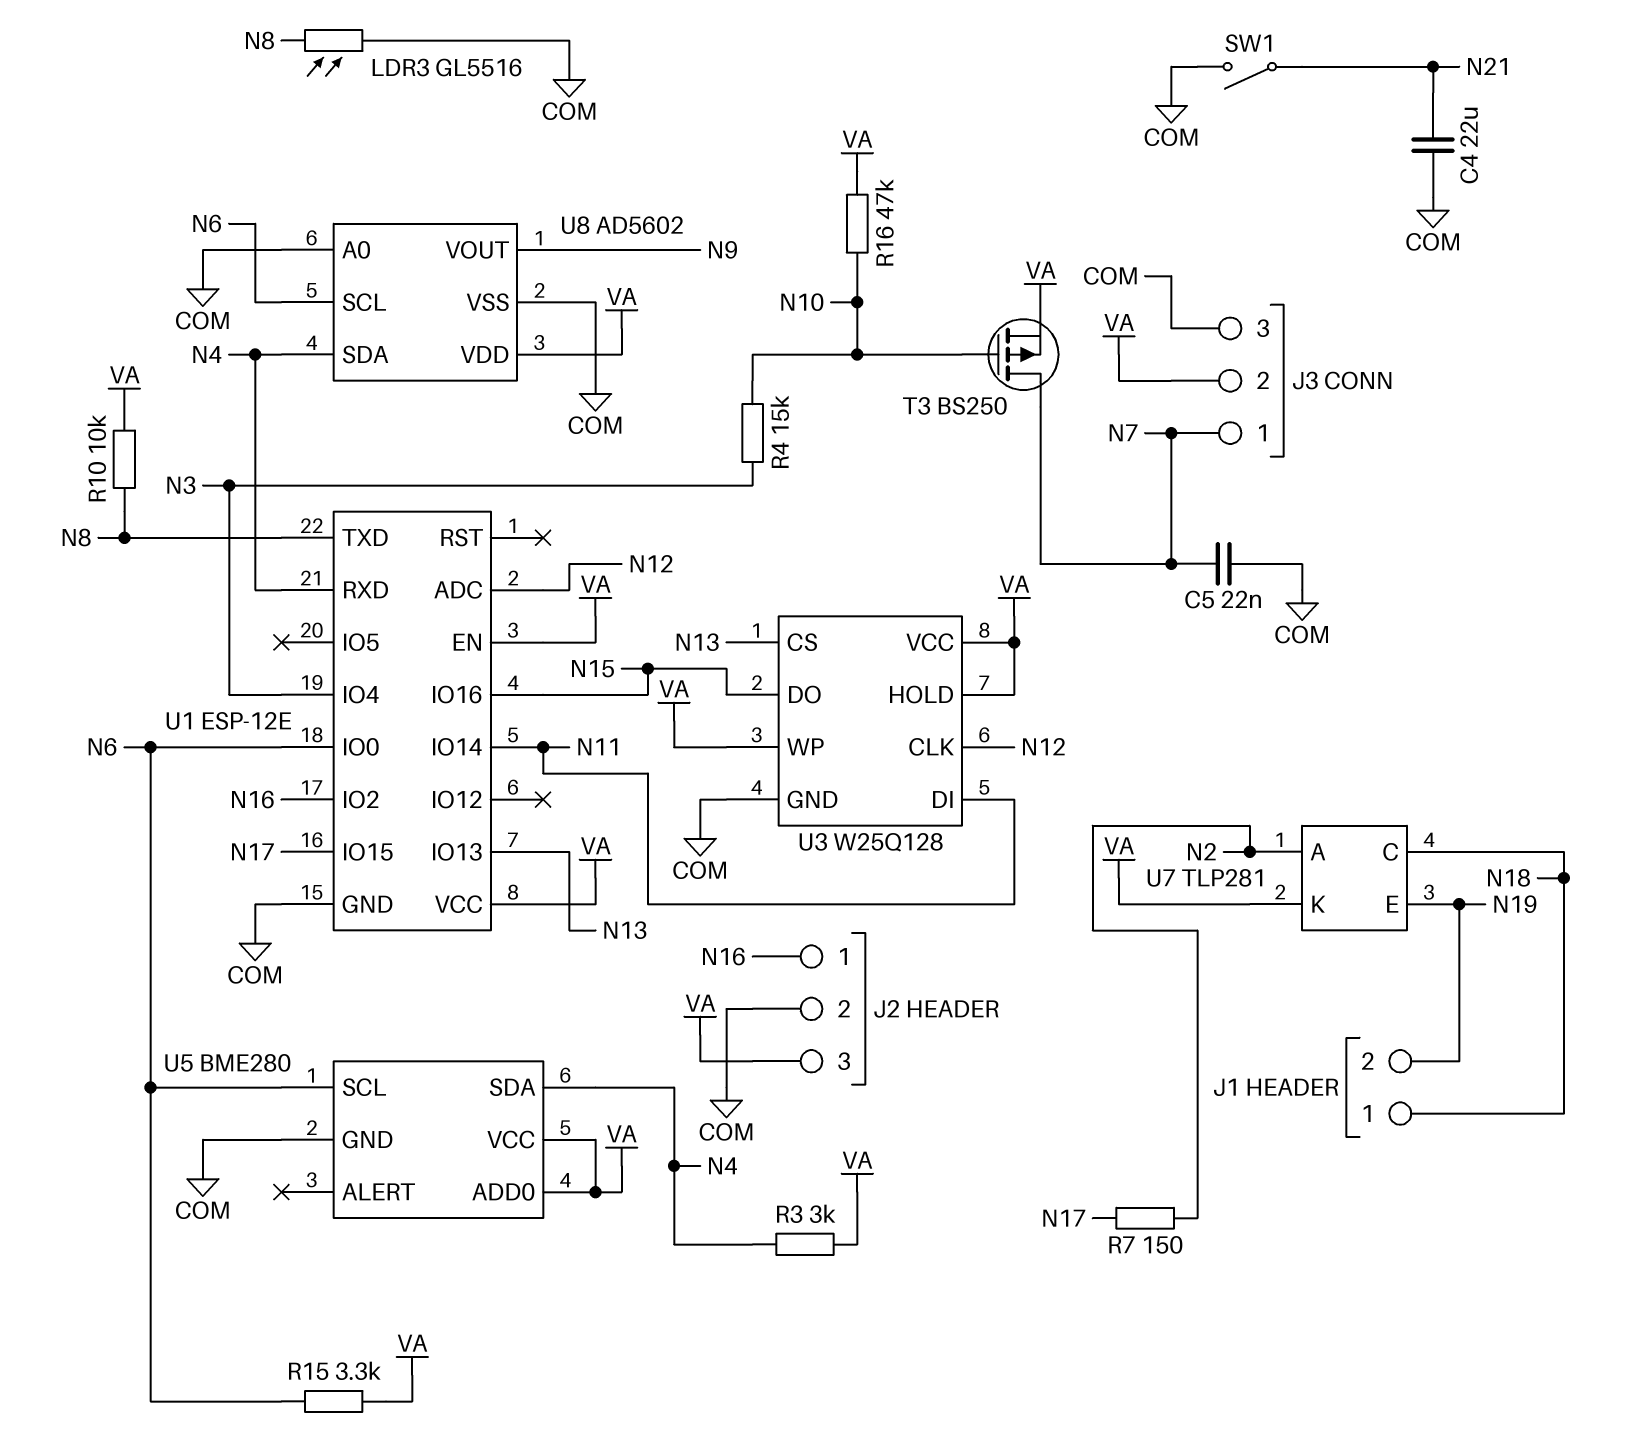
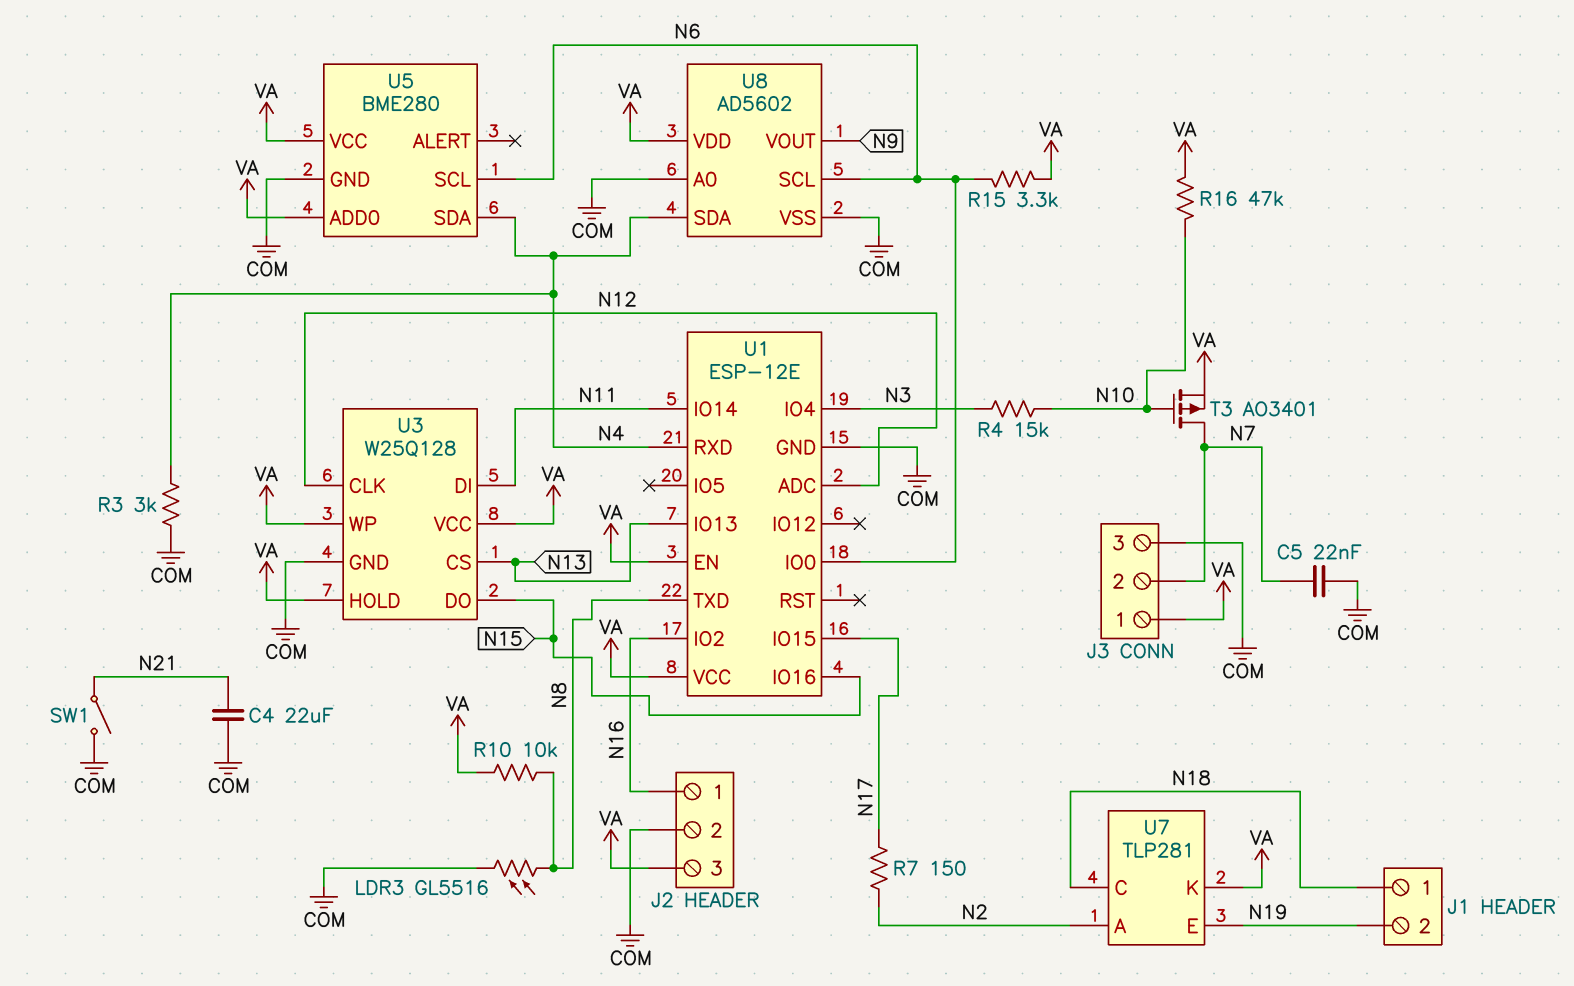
J3 pin 1: N7 -> VA
J3 pin 2: VA -> N7
R3: 3k (N4, VA) -> 3k (COM, N4)
T3: PMOS BS250 (G N10, D N7, S VA) -> PMOS AO3401 (G N10, D N7, S VA)

